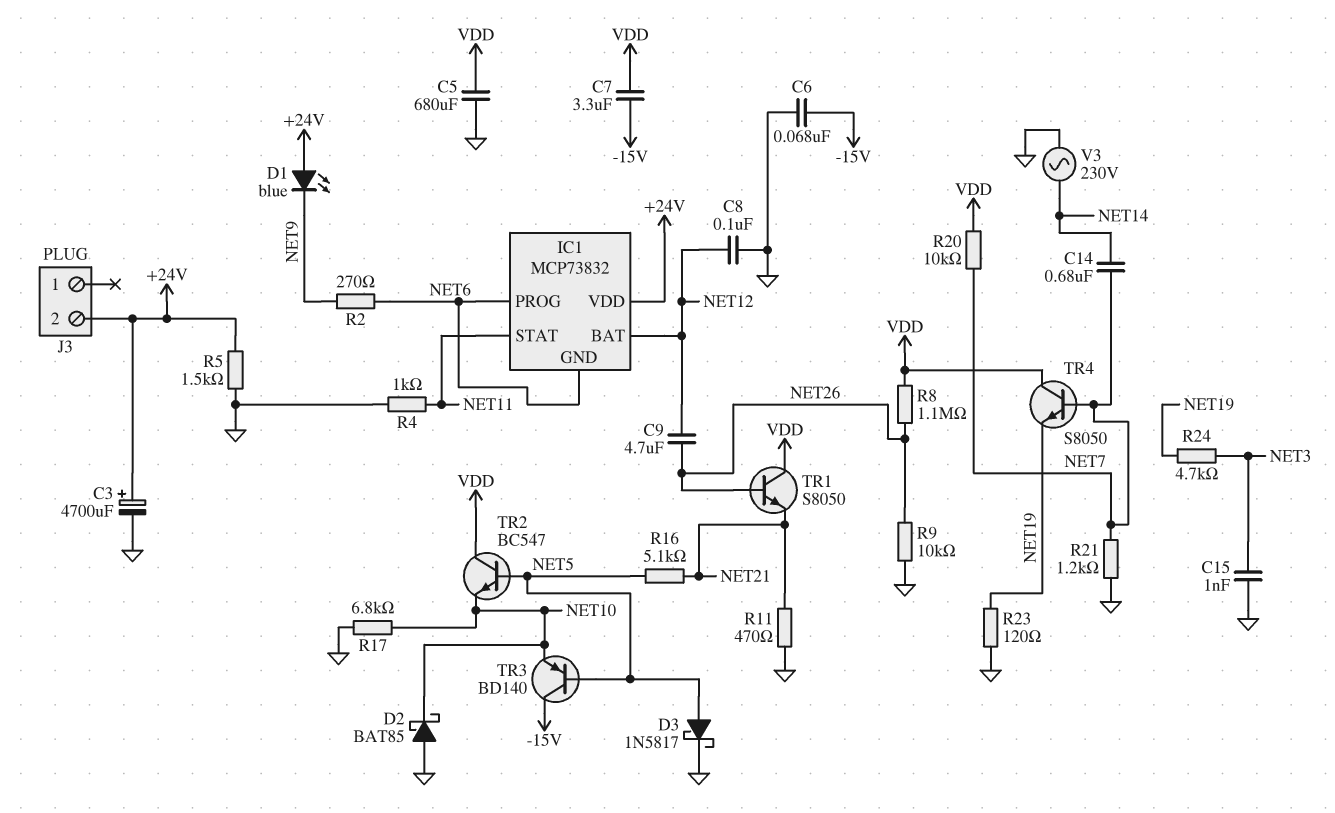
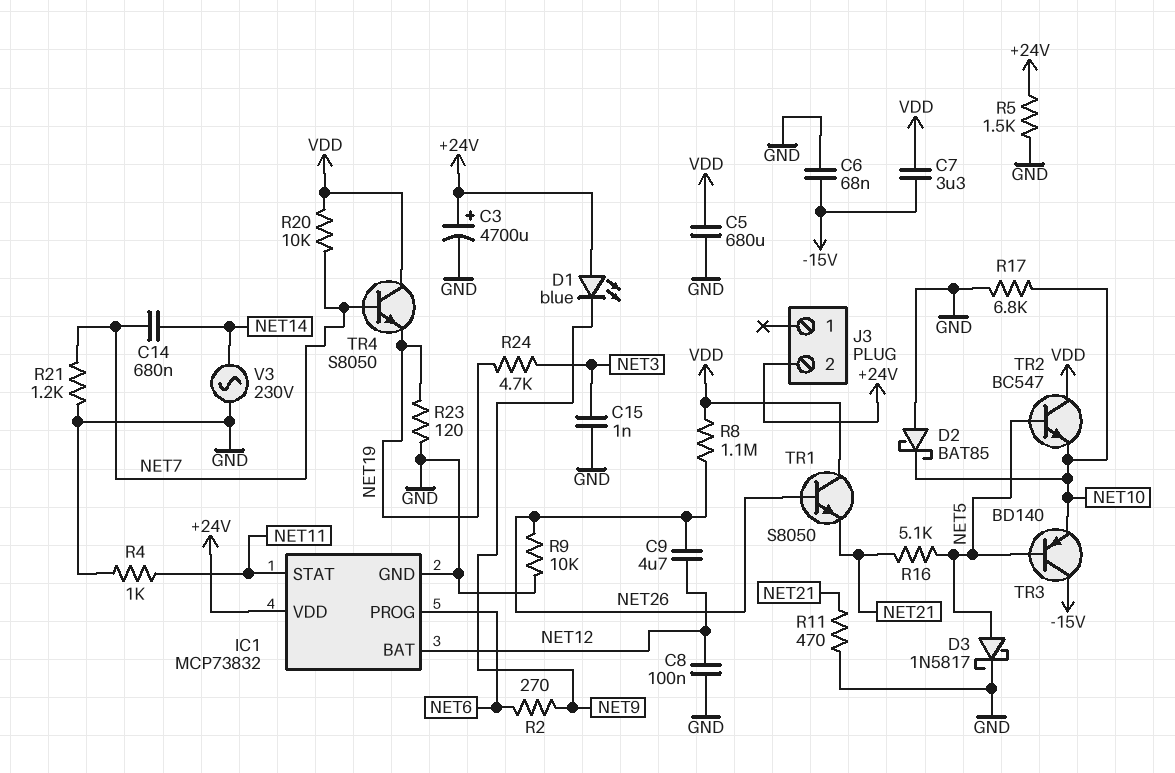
IC1 pin GND: NET6 -> GND

